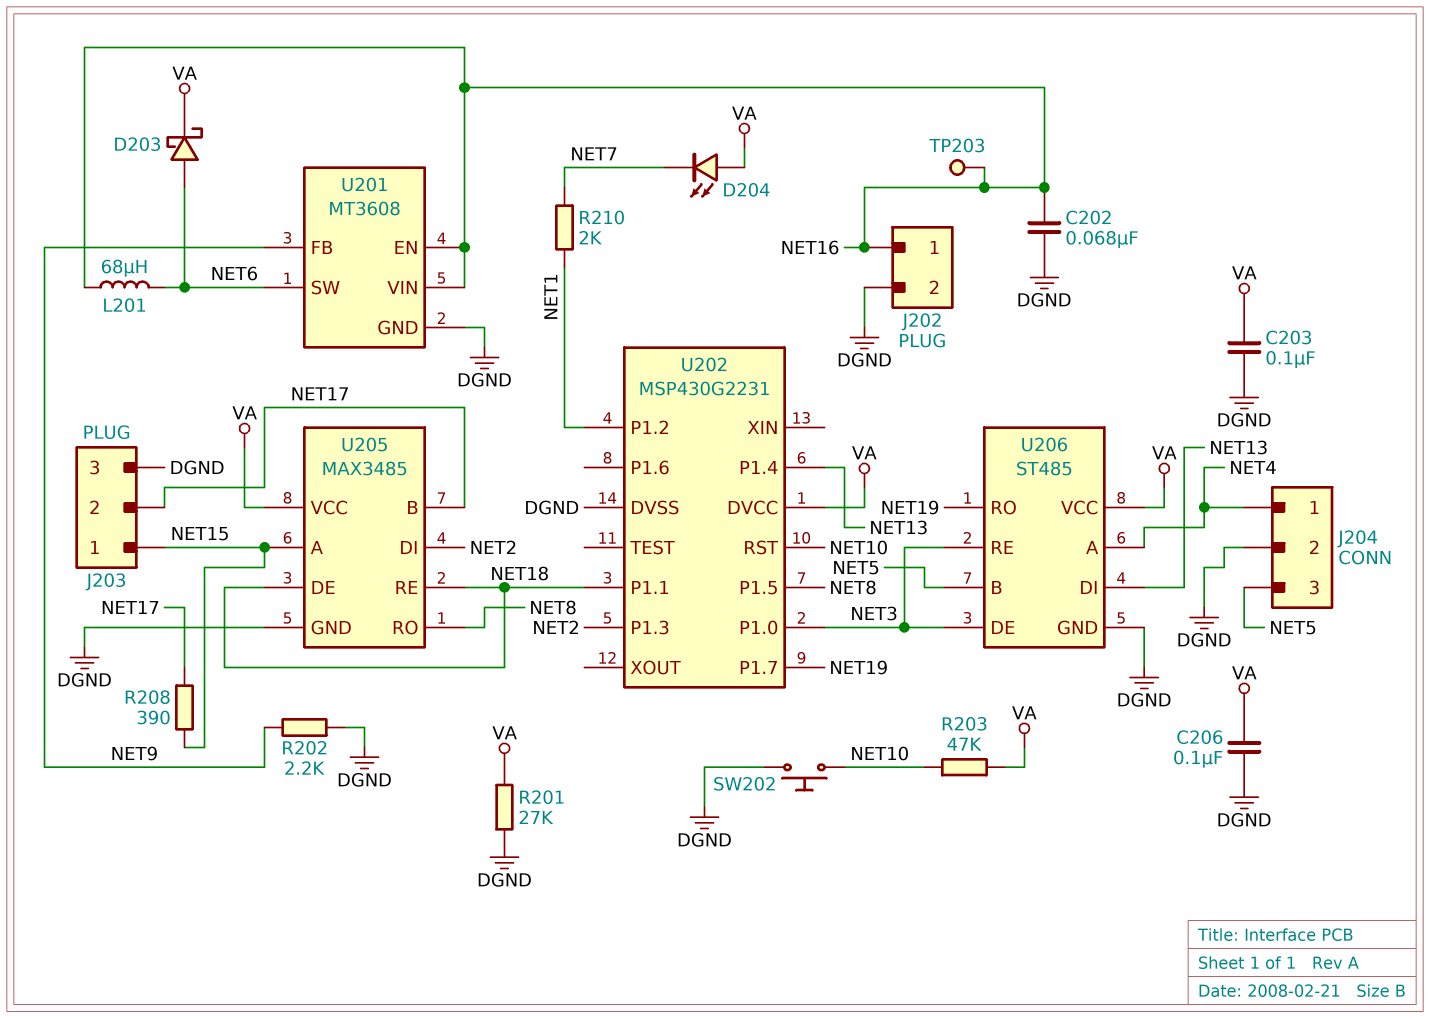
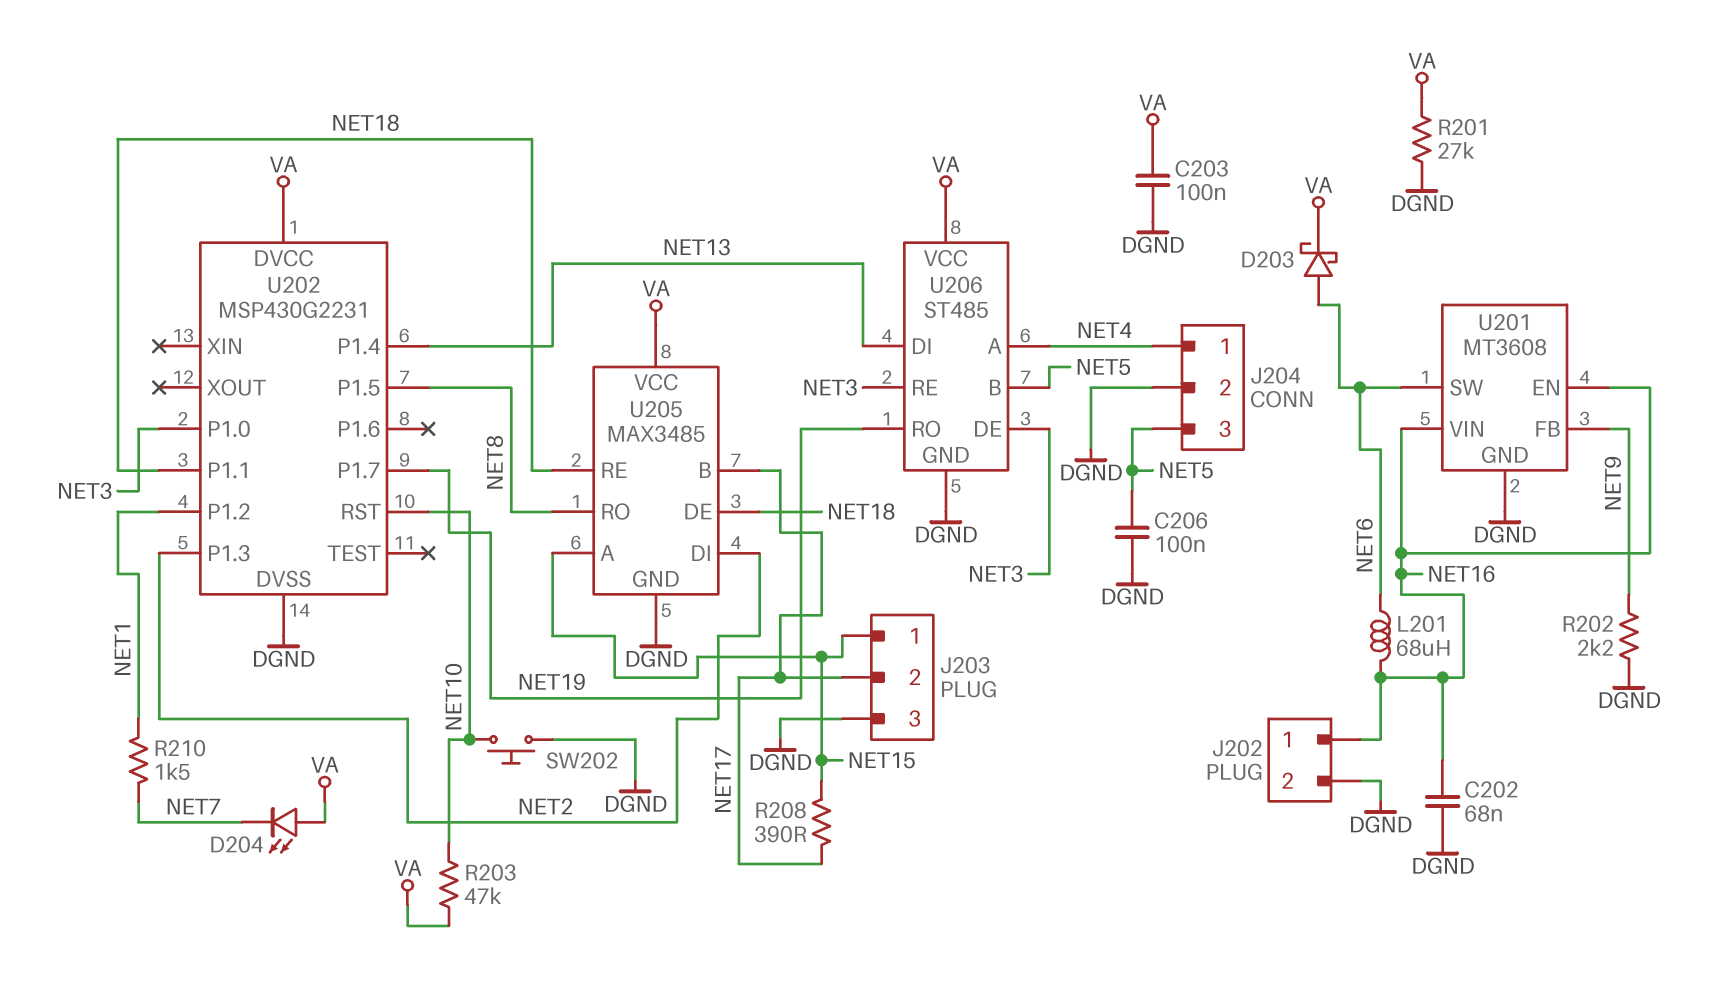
C206: 100nF (DGND, VA) -> 100nF (DGND, NET5)
R210: 2k (NET1, NET7) -> 1.5k (NET1, NET7)
TP203: test point (NET16) -> none

